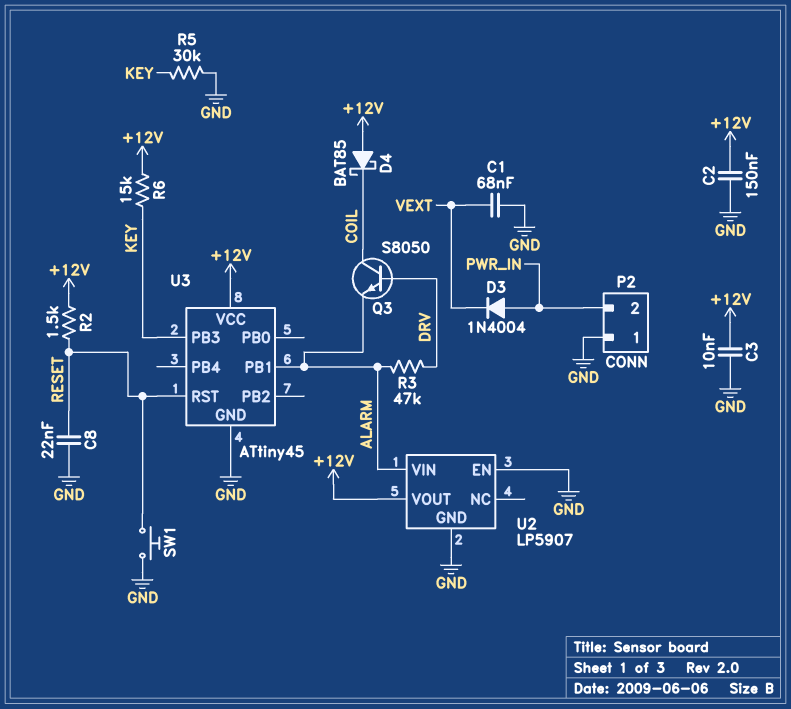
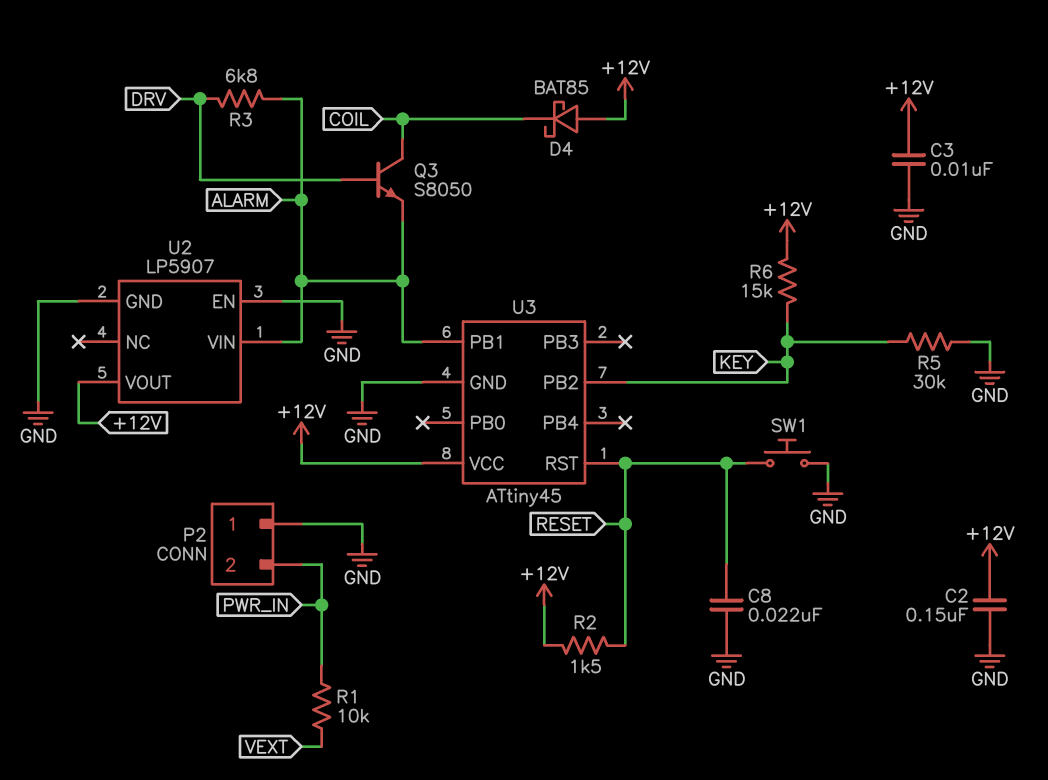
C1: 68nF (GND, VEXT) -> none
D3: diode 1N4004 (A PWR_IN, K VEXT) -> none
R1: none -> 10k (PWR_IN, VEXT)
R3: 47k (ALARM, DRV) -> 6.8k (ALARM, DRV)
U3 pin PB2: none -> KEY
U3 pin PB3: KEY -> none

